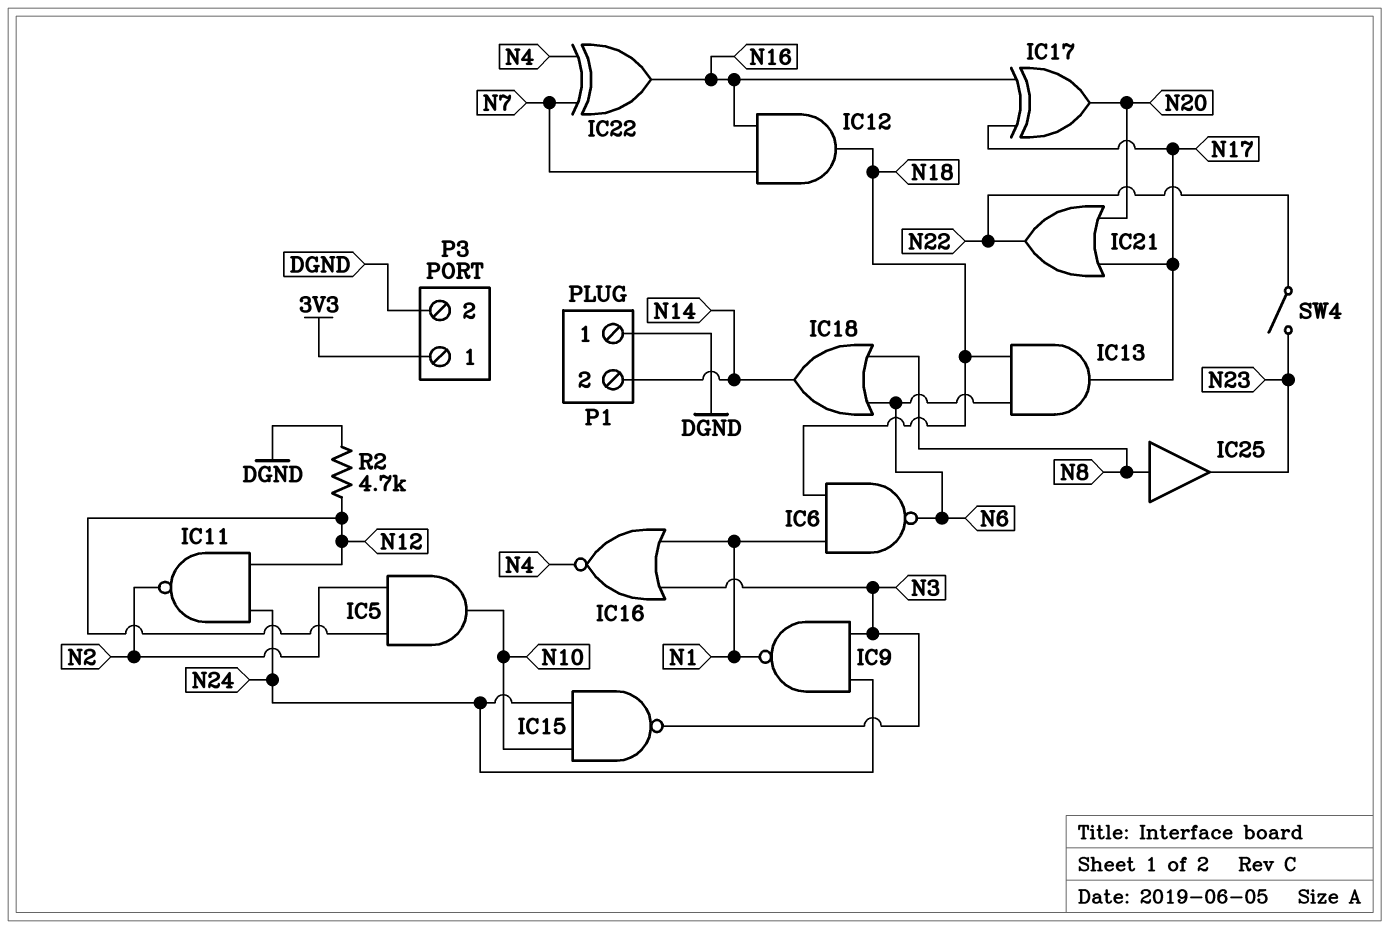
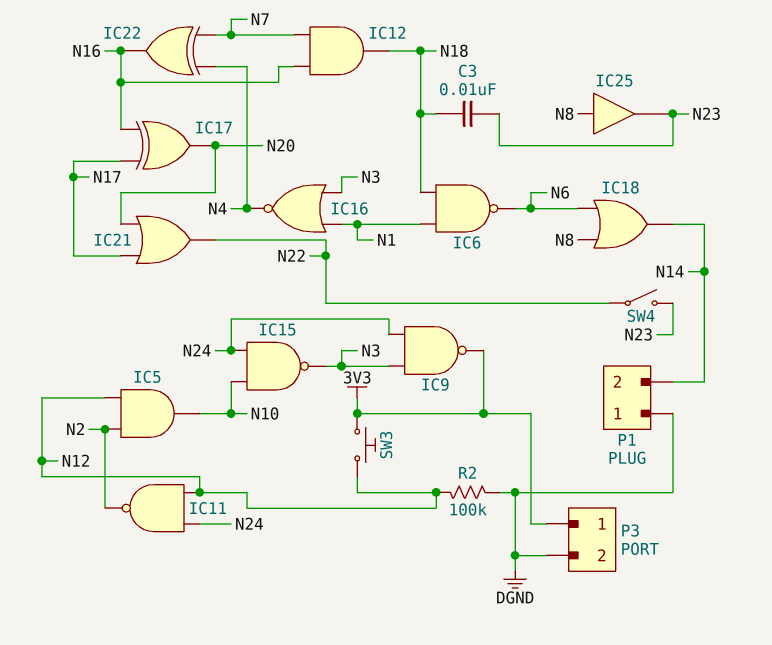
C3: none -> 10nF (N18, N23)
IC9: NAND (in N3, in N24, out N1) -> NAND (in N3, in N24, out 3V3)
IC13: AND (in N6, in N18, out N17) -> none
R2: 4.7k (DGND, N12) -> 100k (DGND, N12)
SW3: none -> button (3V3, N12)

